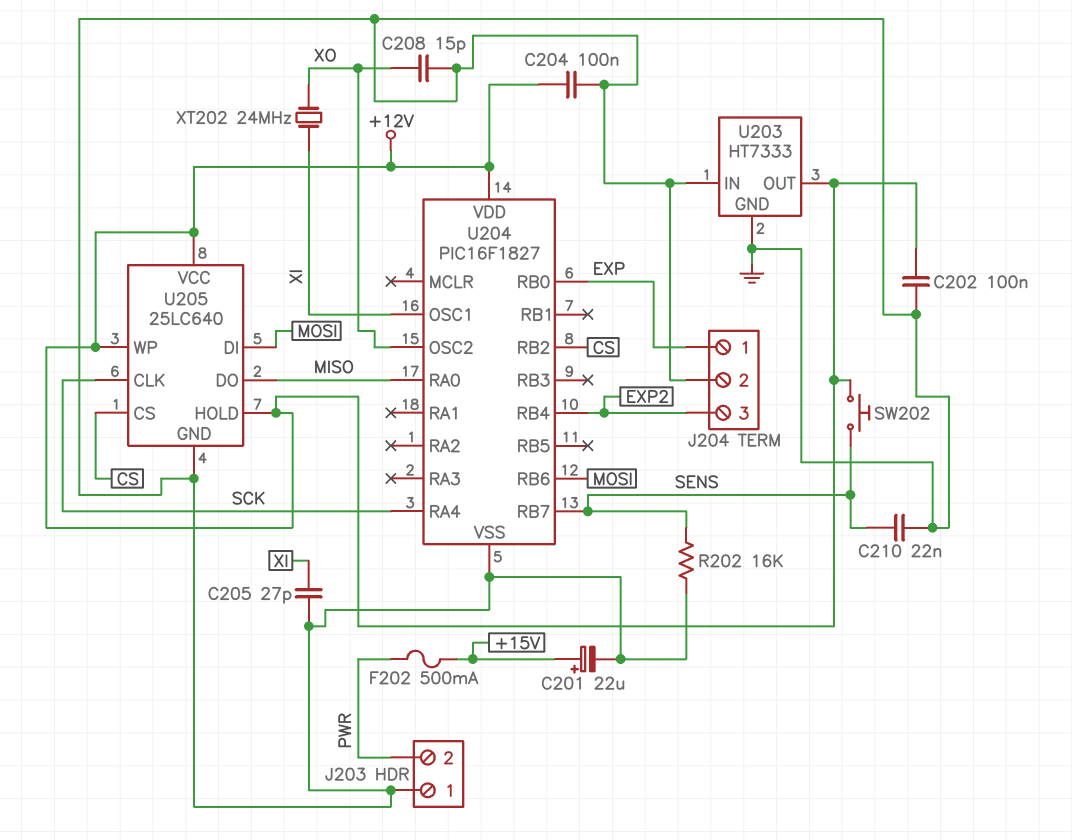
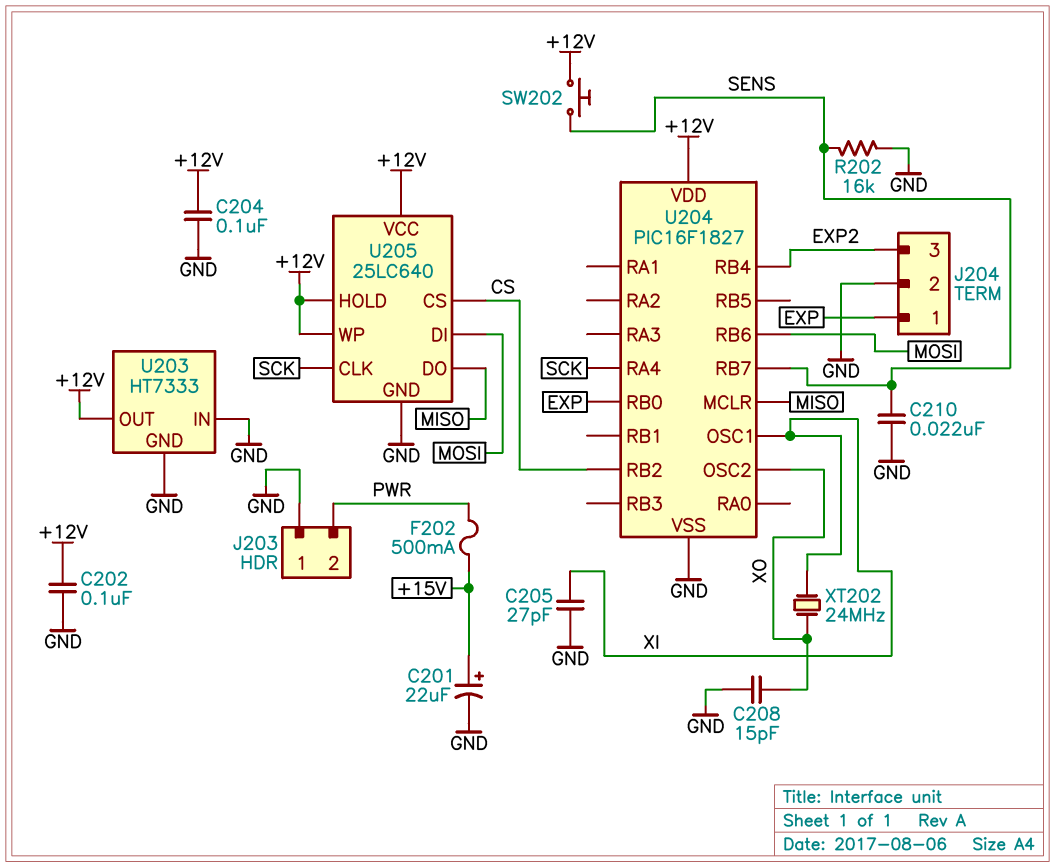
U204 pin MCLR: none -> MISO
U204 pin RA0: MISO -> none

